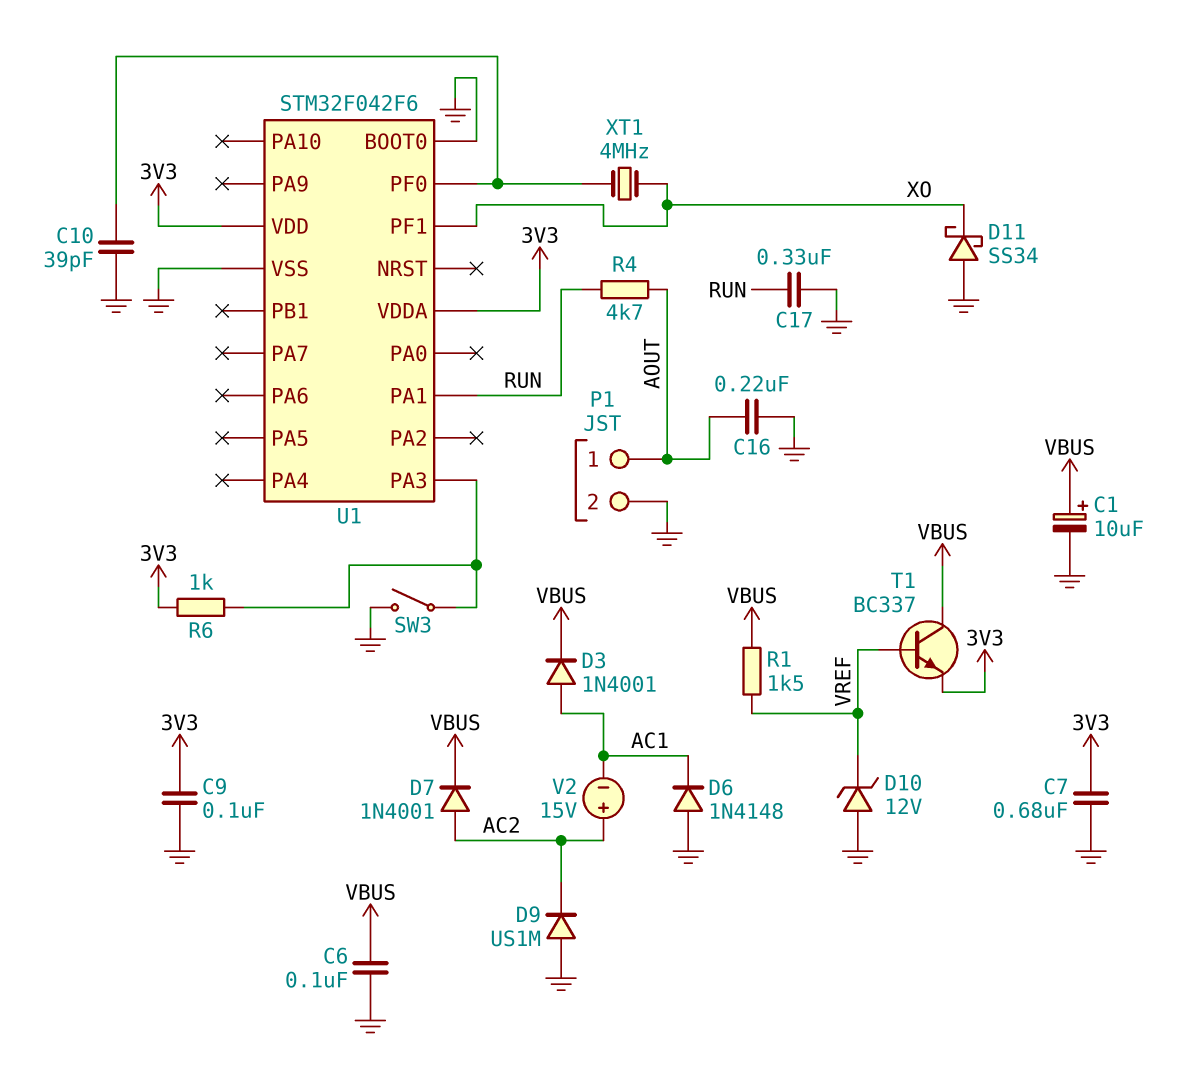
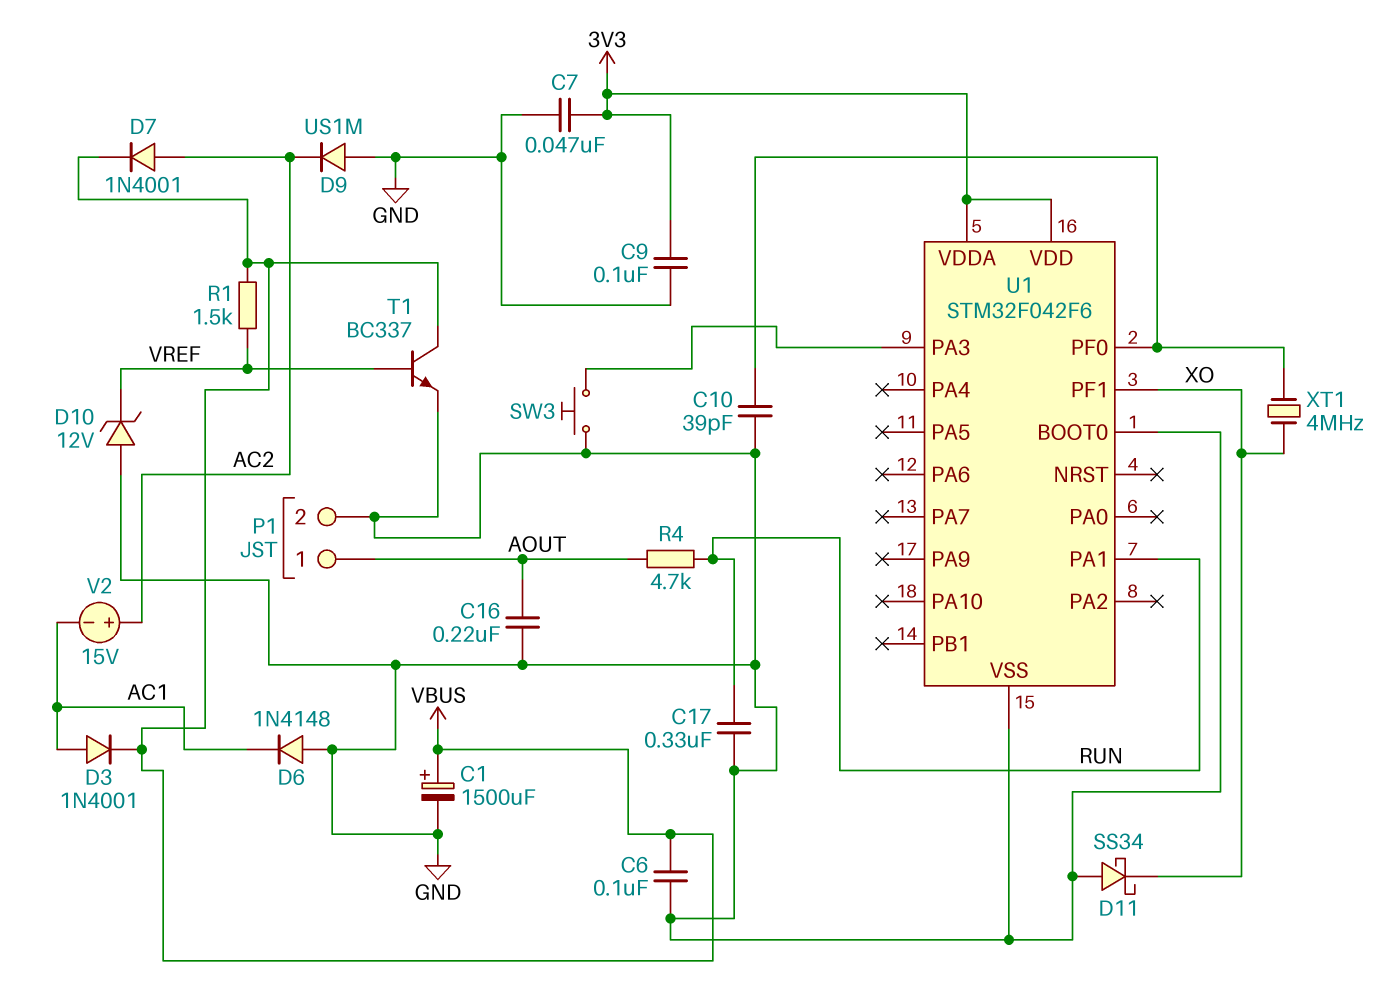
C1: 10uF (plus VBUS, minus GND) -> 1500uF (plus VBUS, minus GND)
C7: 680nF (3V3, GND) -> 47nF (3V3, GND)
R6: 1k (3V3, U1/PA3) -> none
SW3: switch (GND, U1/PA3) -> button (GND, U1/PA3)
T1: NPN BC337 (B VREF, C VBUS, E 3V3) -> NPN BC337 (B VREF, C VBUS, E GND)

